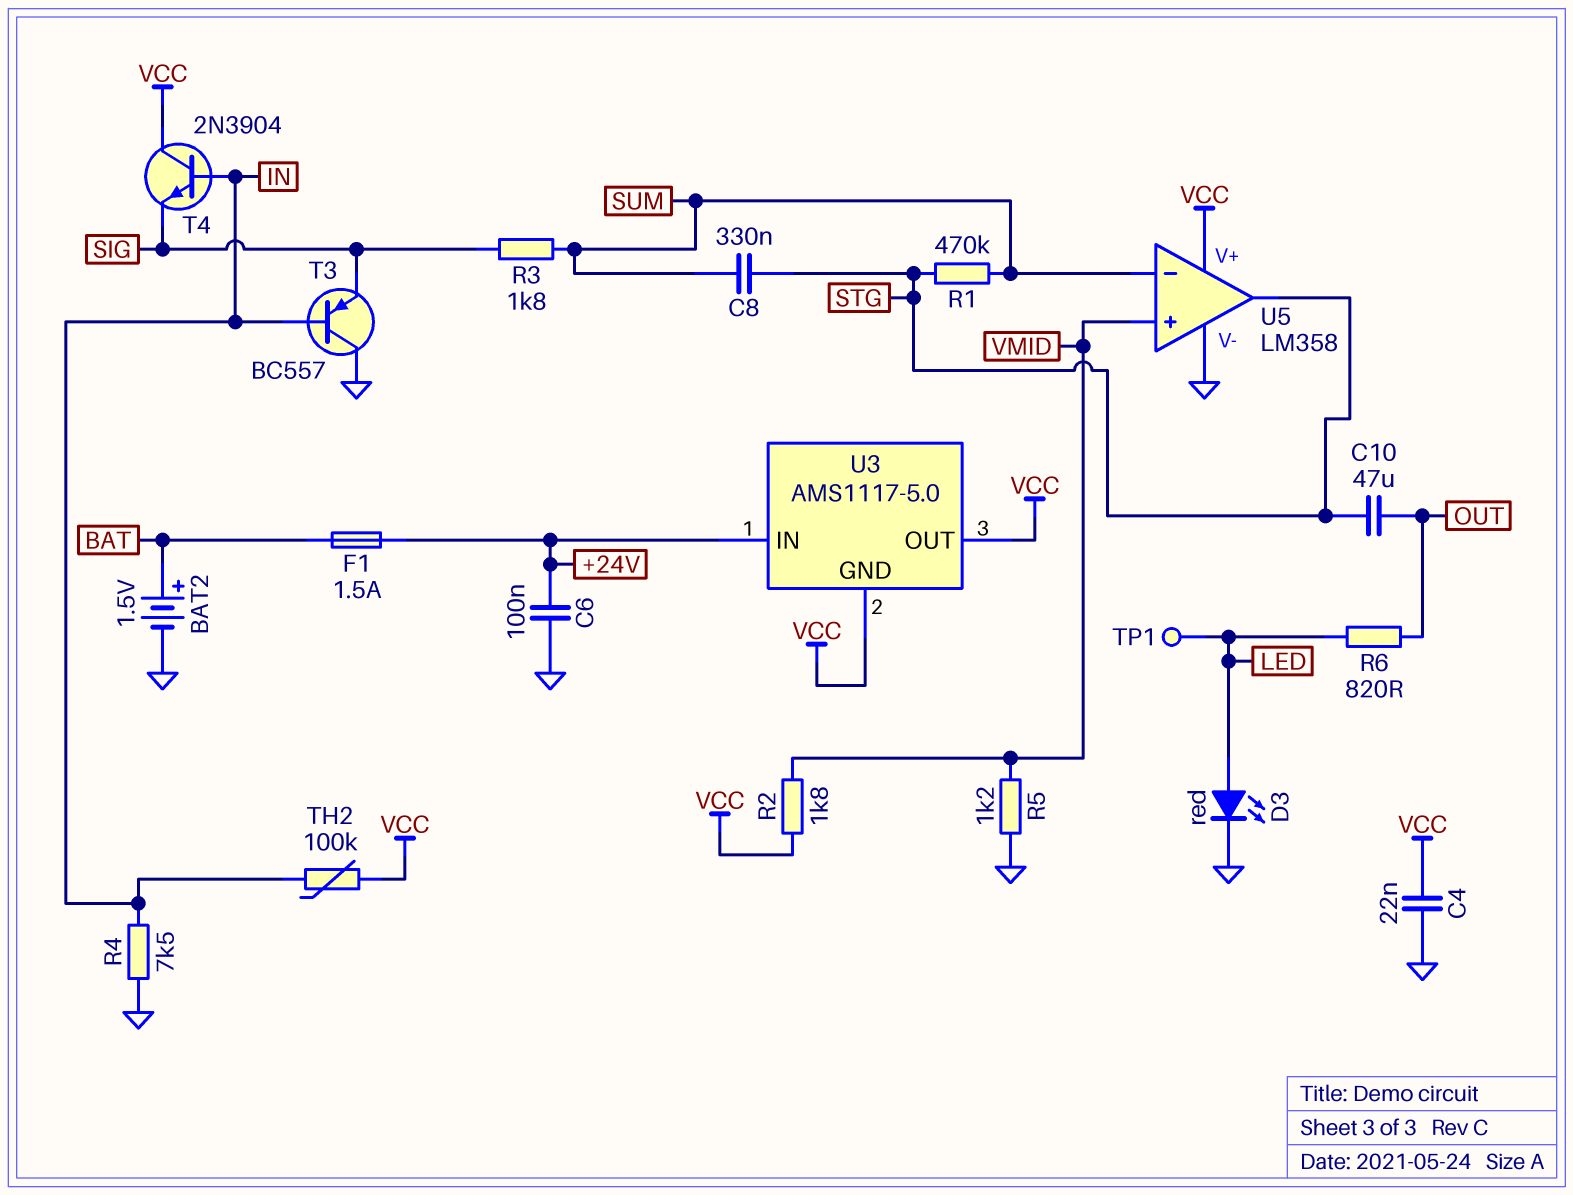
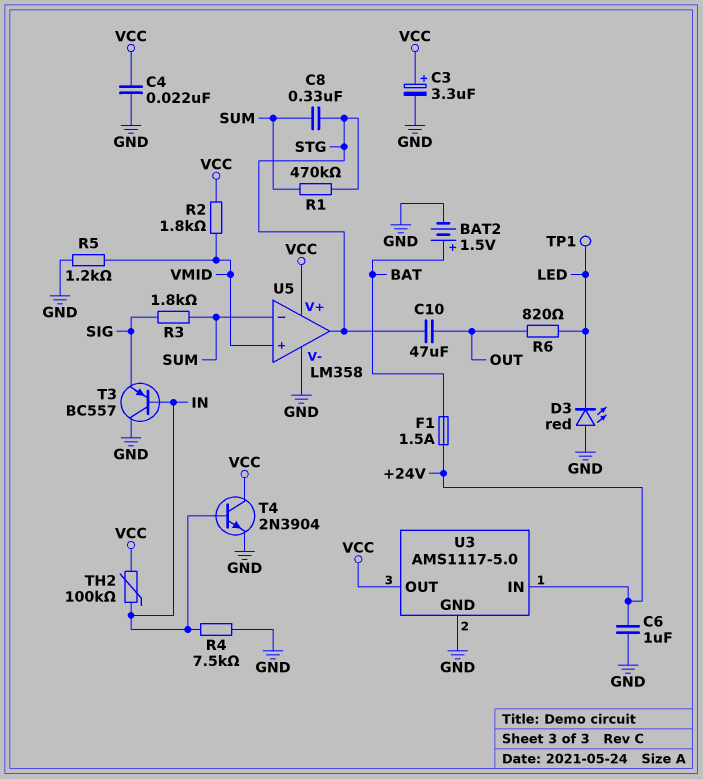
C3: none -> 3.3uF (plus VCC, minus GND)
C6: 100nF (+24V, GND) -> 1uF (+24V, GND)
D3: LED red (A LED, K GND) -> LED red (A GND, K LED)
T4: NPN 2N3904 (B IN, C VCC, E SIG) -> NPN 2N3904 (B IN, C VCC, E GND)
U3 pin GND: VCC -> GND

